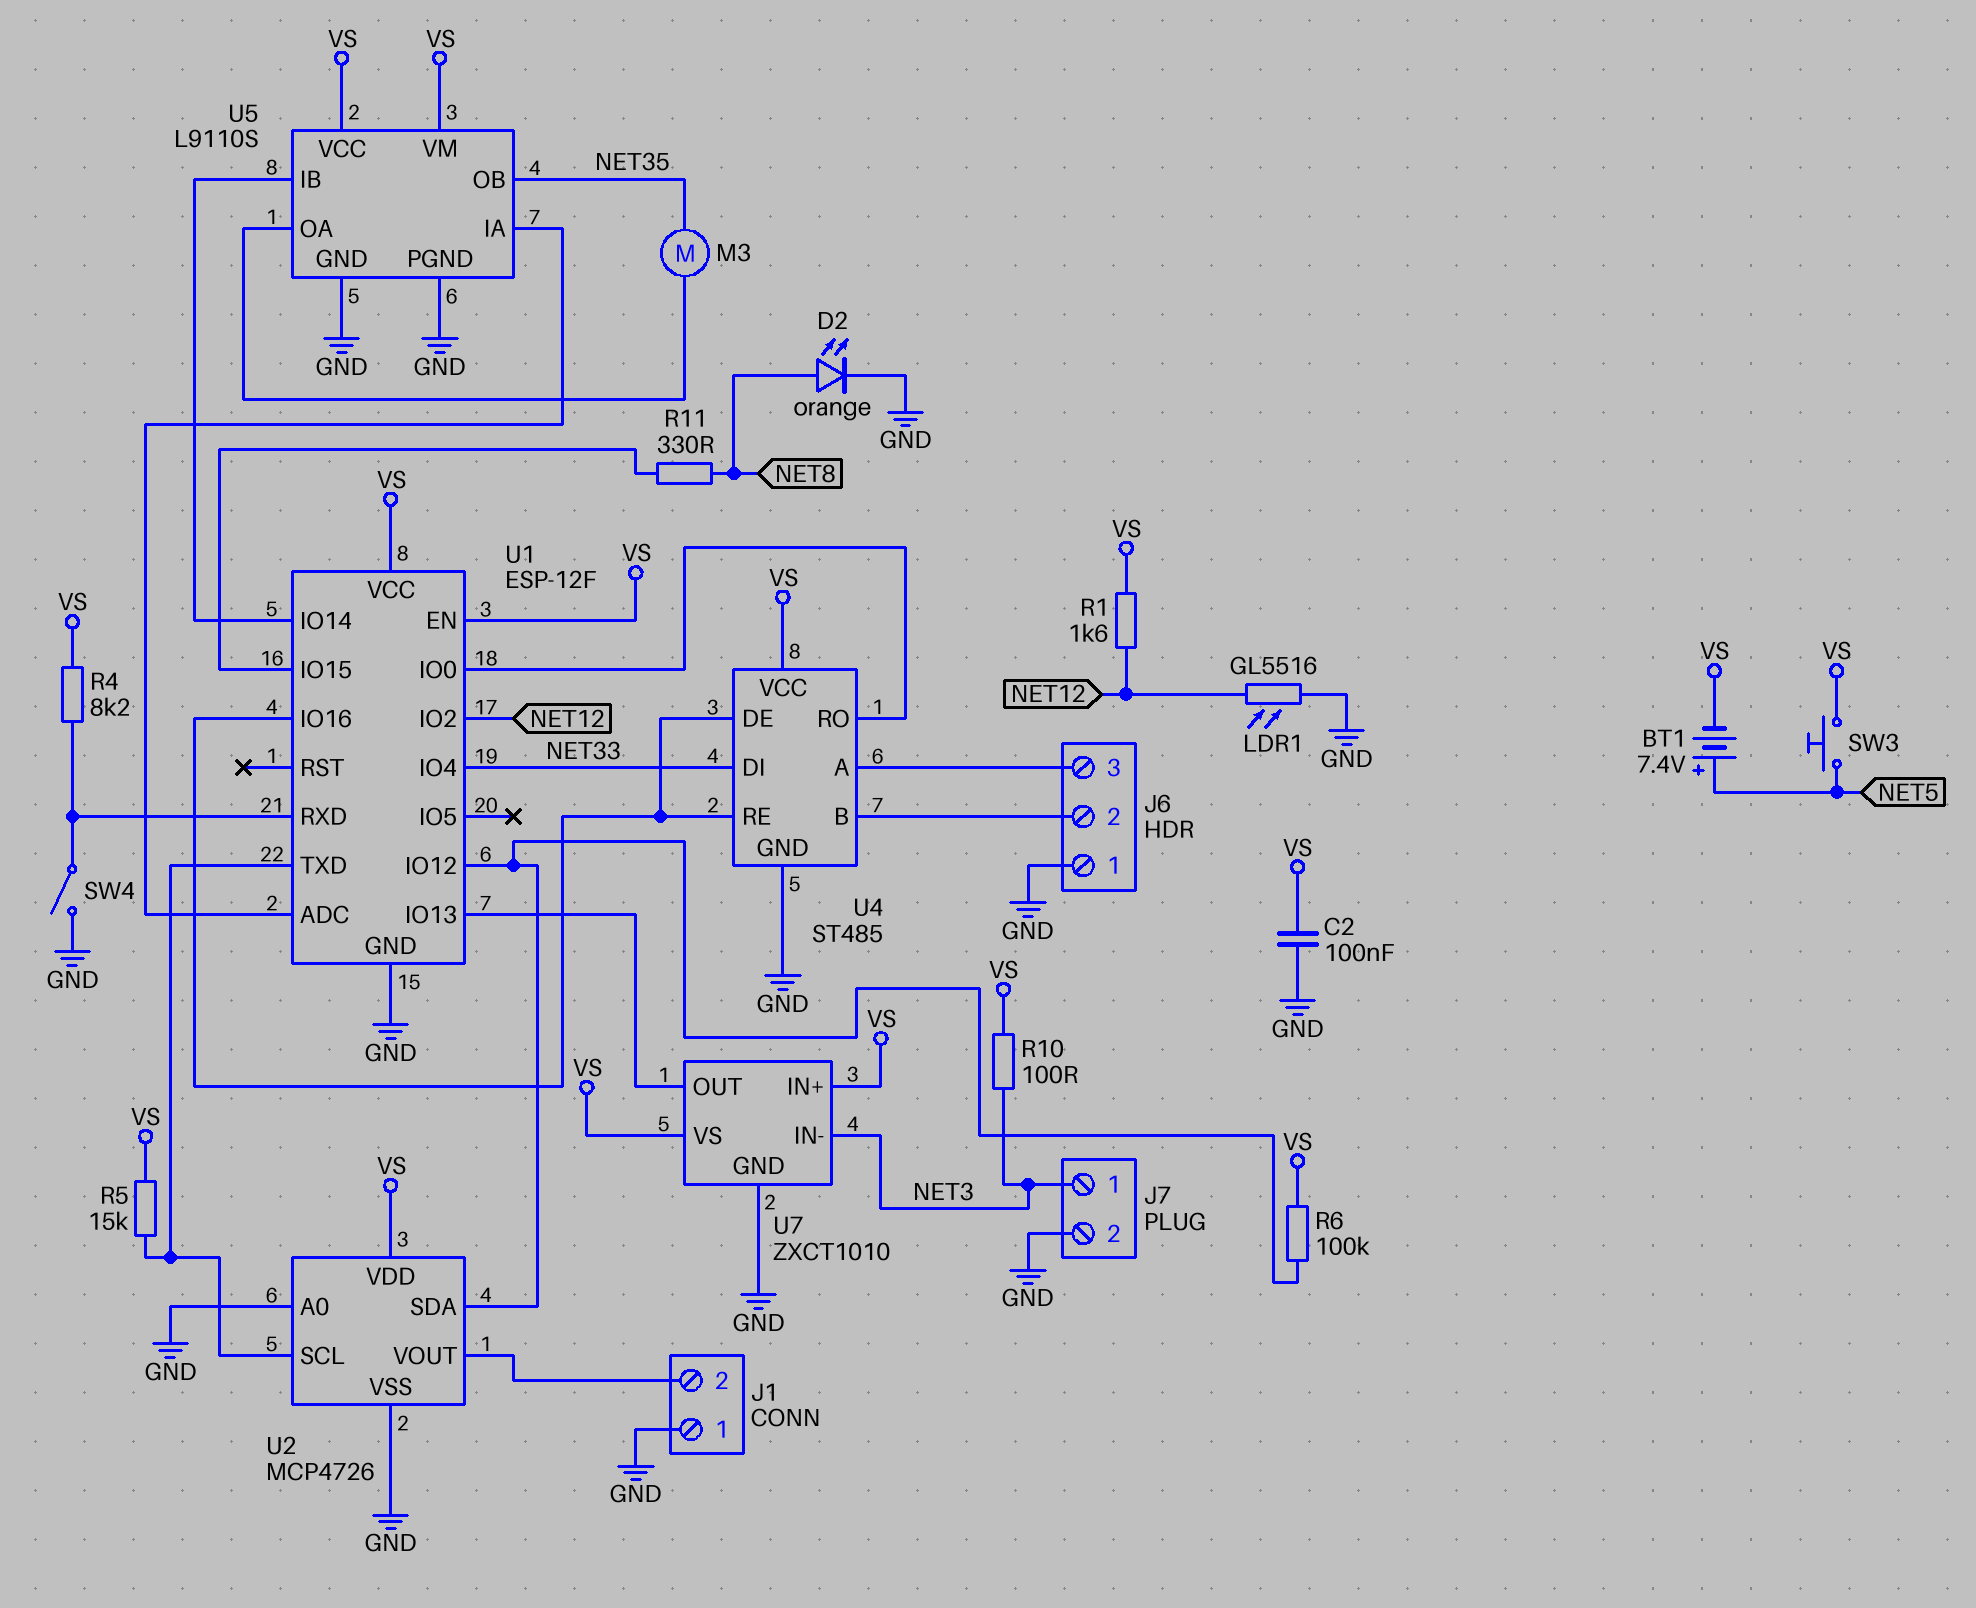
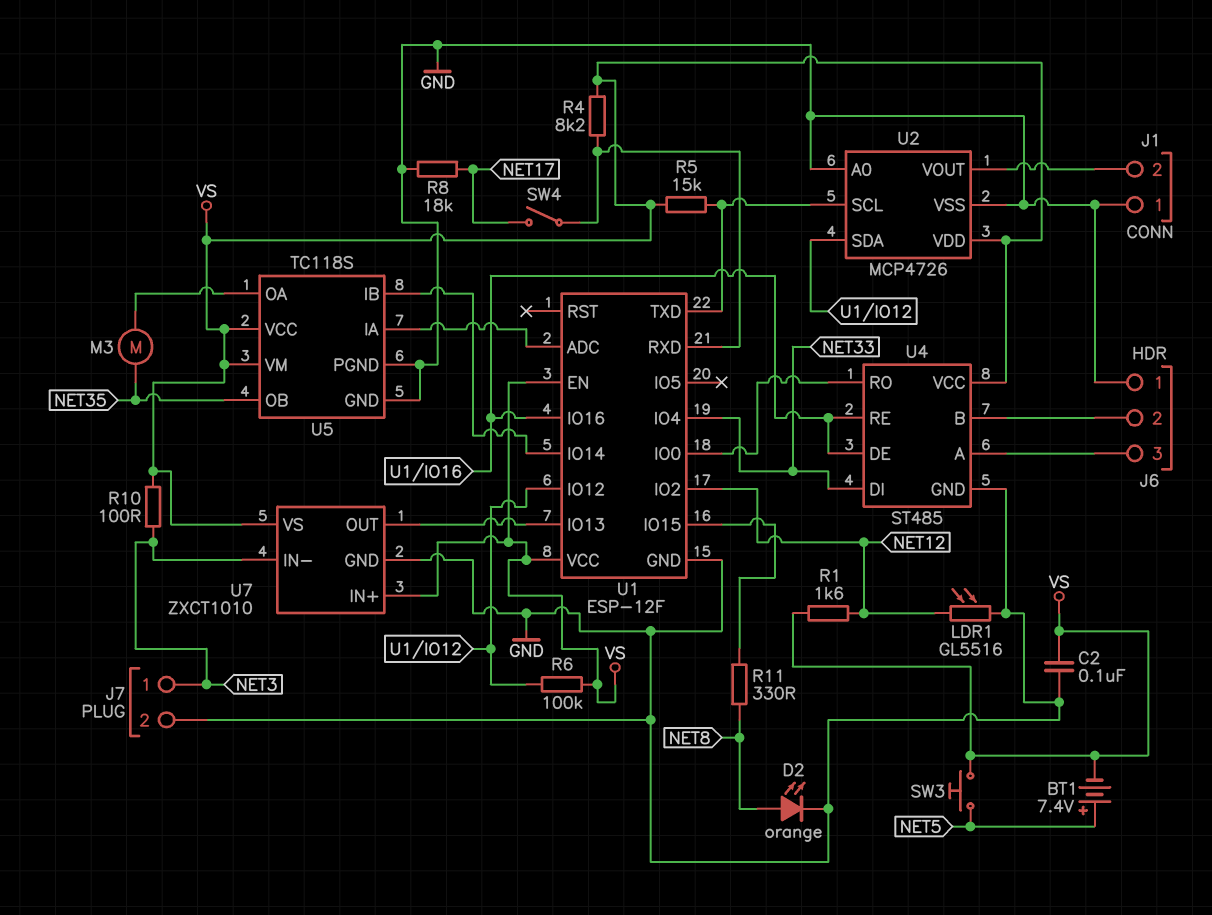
R8: none -> 18k (GND, NET17)
SW4: switch (GND, U1/RXD) -> switch (NET17, U1/RXD)
U5: L9110S -> TC118S

